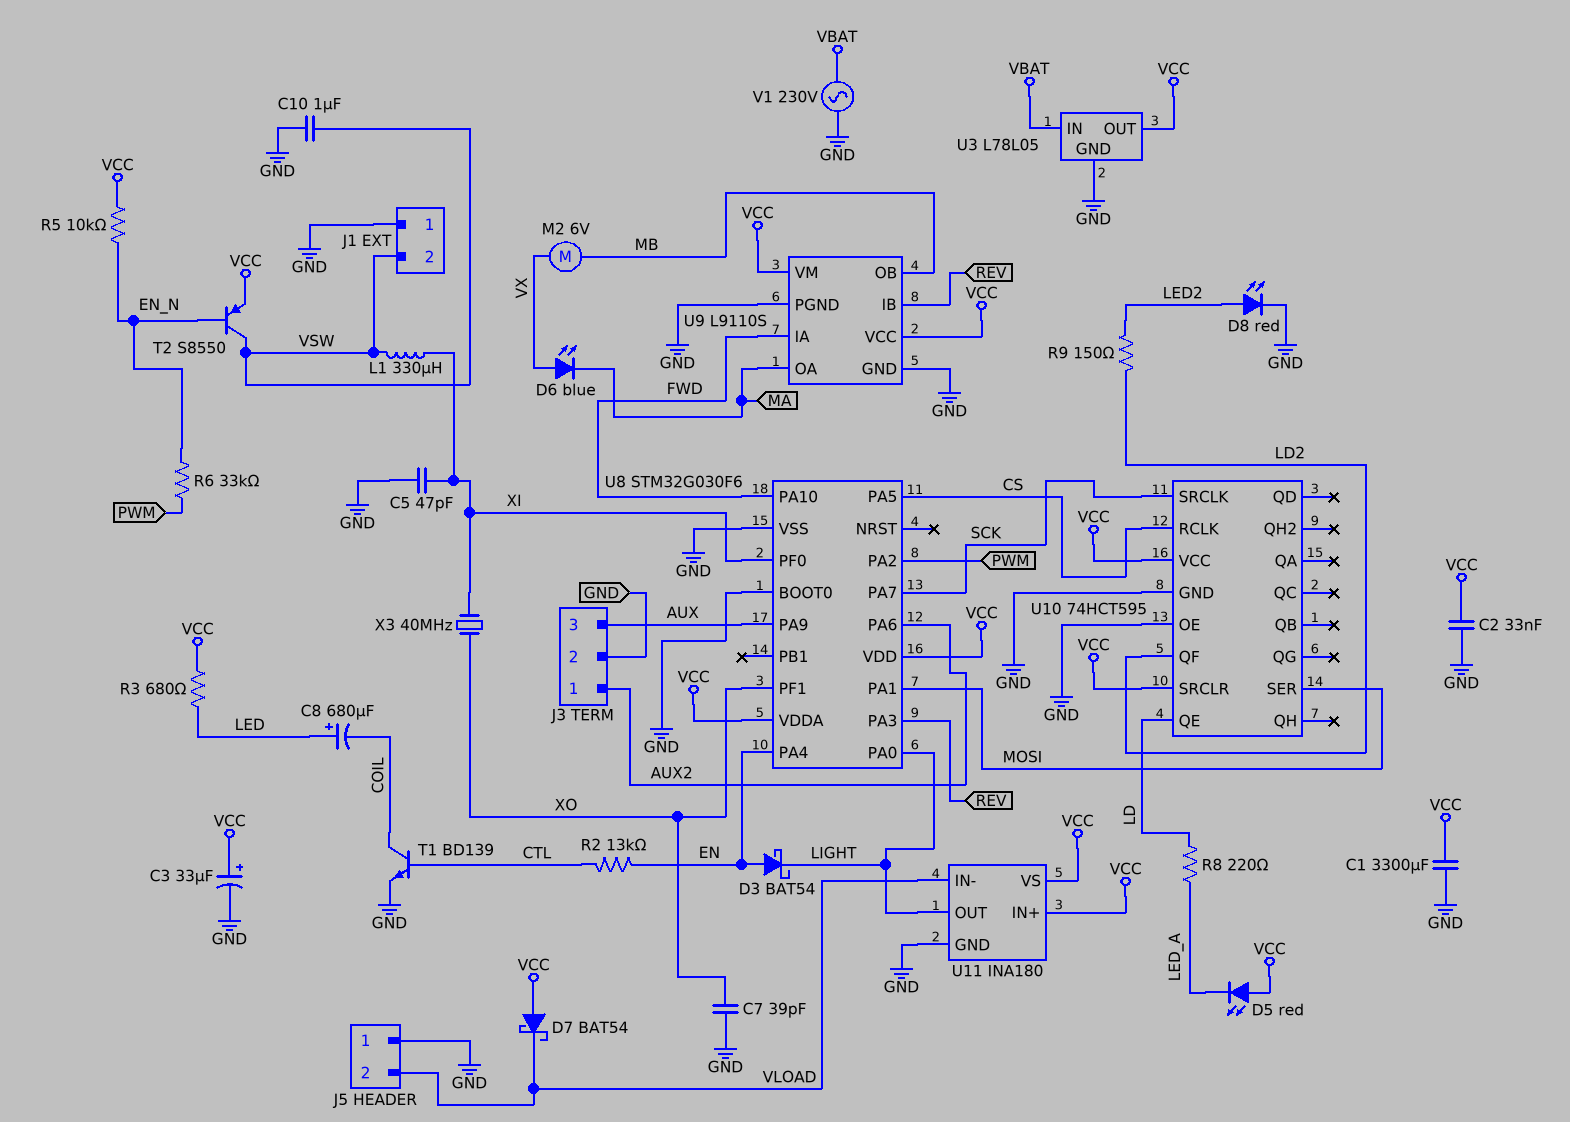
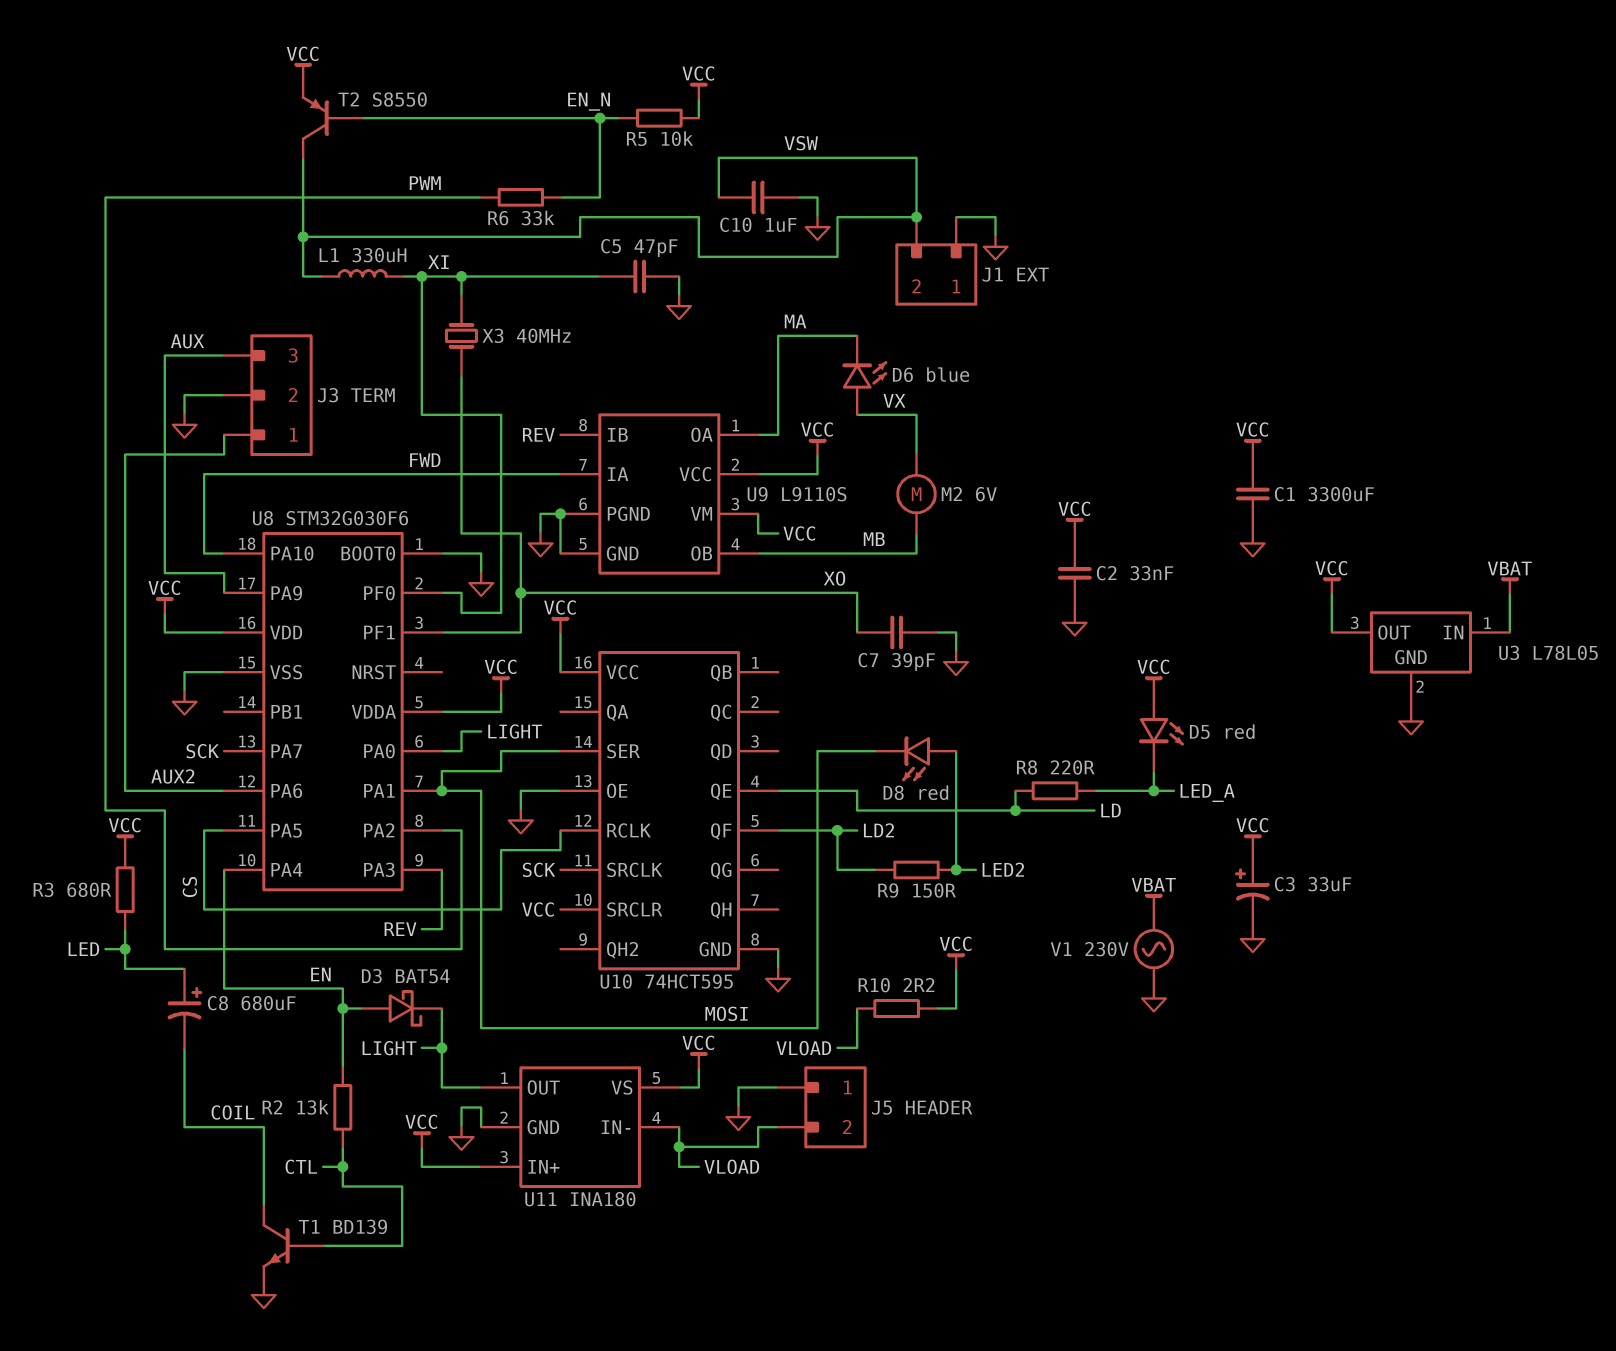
D7: schottky BAT54 (A VCC, K VLOAD) -> none
D8: LED red (A LED2, K GND) -> LED red (A LED2, K MOSI)
R10: none -> 2.2 (VCC, VLOAD)

